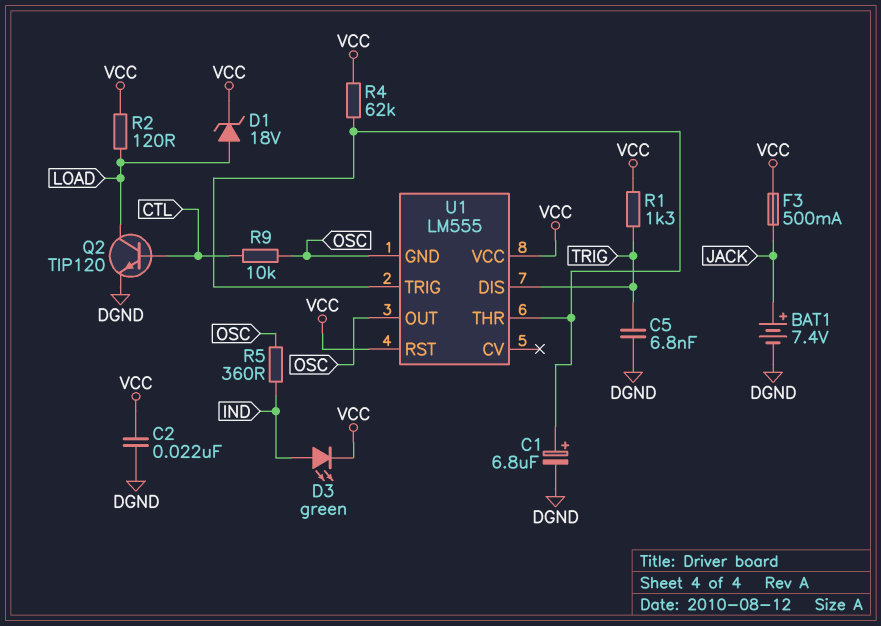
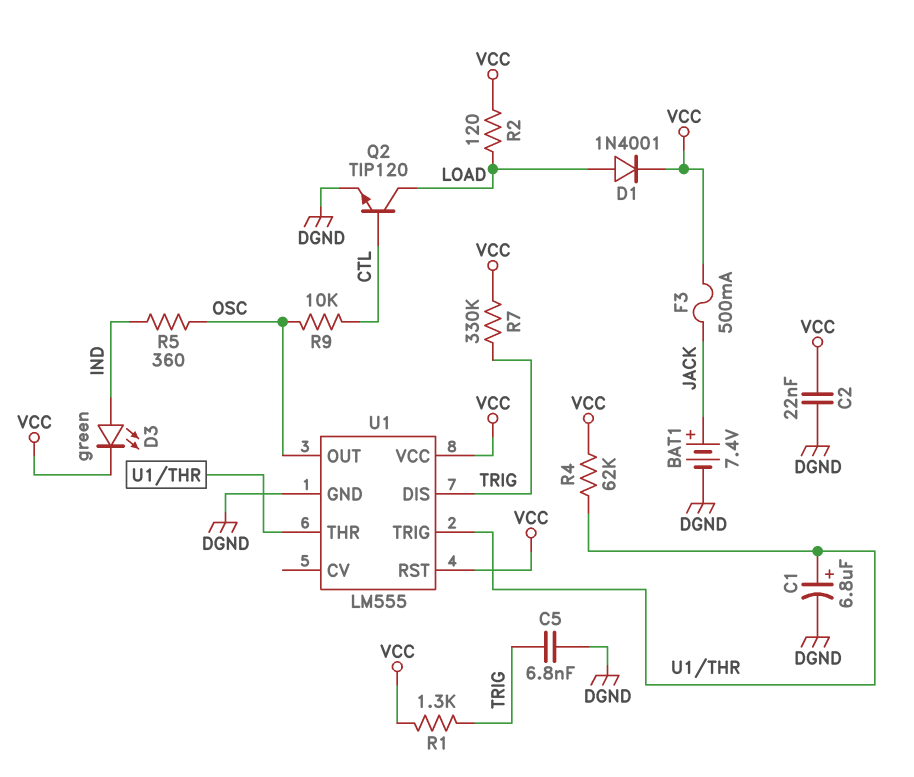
D1: zener 18V (A LOAD, K VCC) -> diode 1N4001 (A LOAD, K VCC)
R7: none -> 330k (TRIG, VCC)
U1 pin GND: OSC -> DGND

